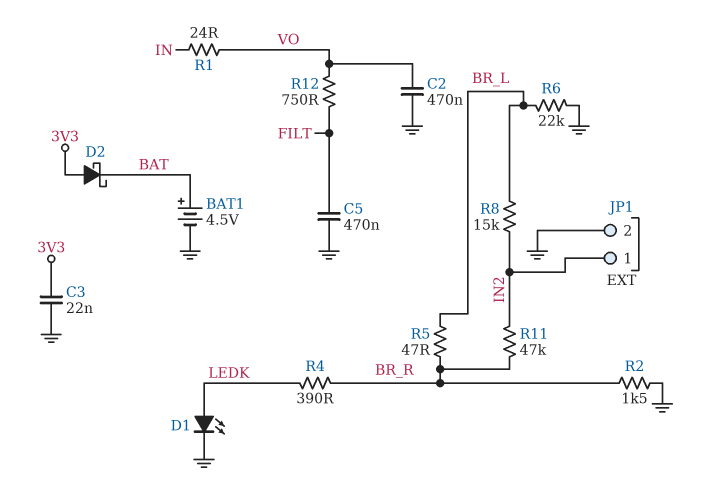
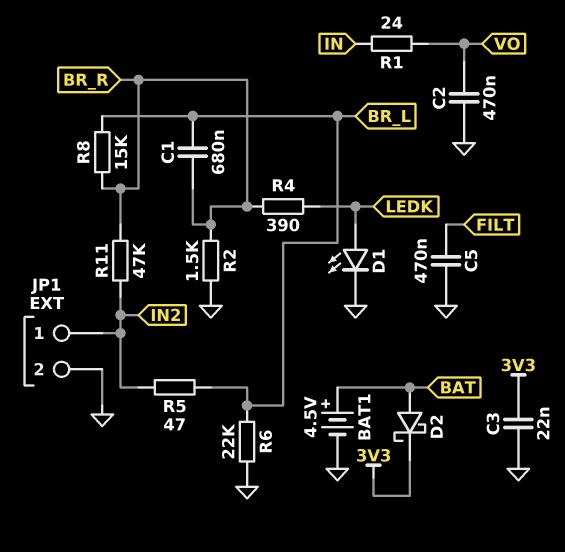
C1: none -> 680nF (BR_L, BR_R)
D2: schottky (A 3V3, K BAT) -> schottky (A BAT, K 3V3)
R5: 47 (BR_L, BR_R) -> 47 (BR_L, IN2)
R8: 15k (BR_L, IN2) -> 15k (BR_L, BR_R)
R12: 750 (FILT, VO) -> none

